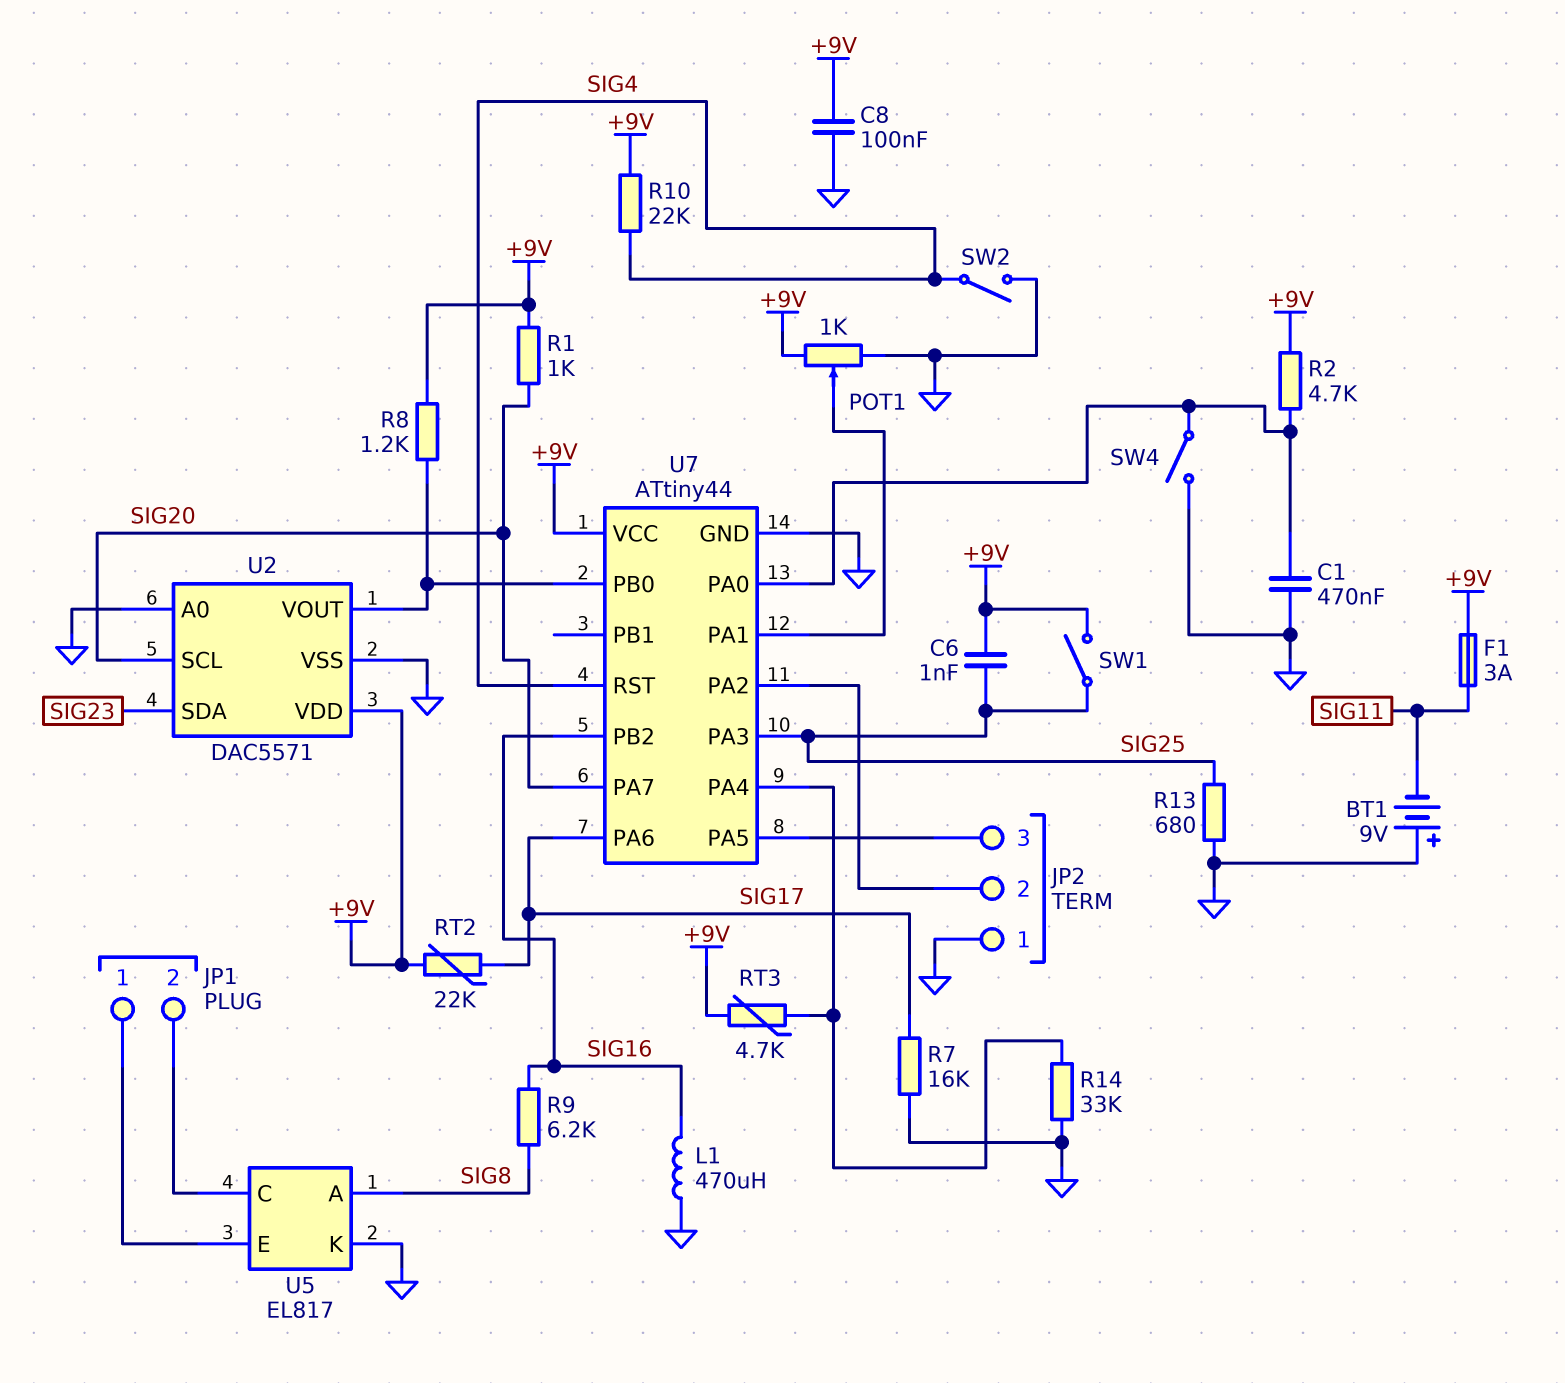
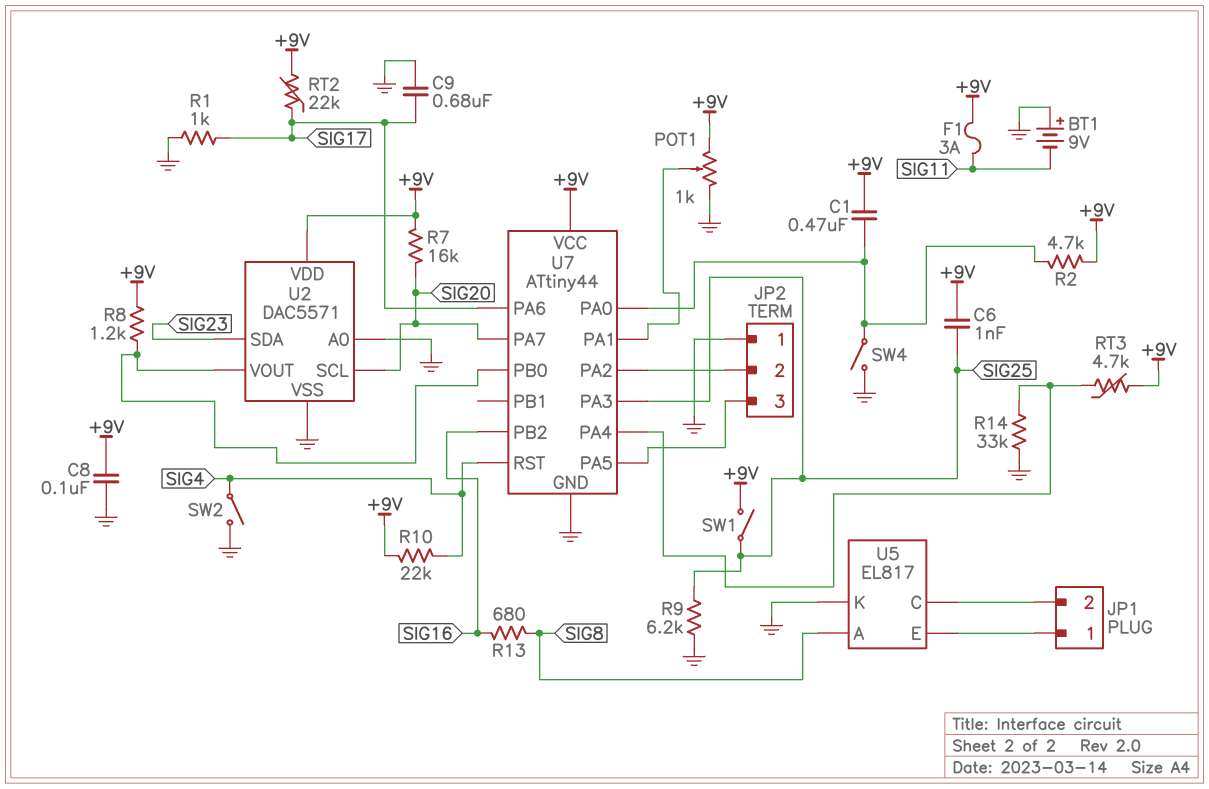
C1: 470nF (GND, U7/PA0) -> 470nF (+9V, U7/PA0)
C9: none -> 680nF (GND, SIG17)
L1: 470uH (GND, SIG16) -> none
R1: 1k (+9V, SIG20) -> 1k (GND, SIG17)
R7: 16k (GND, SIG17) -> 16k (+9V, SIG20)
R9: 6.2k (SIG8, SIG16) -> 6.2k (GND, SIG25)
R13: 680 (GND, SIG25) -> 680 (SIG8, SIG16)

